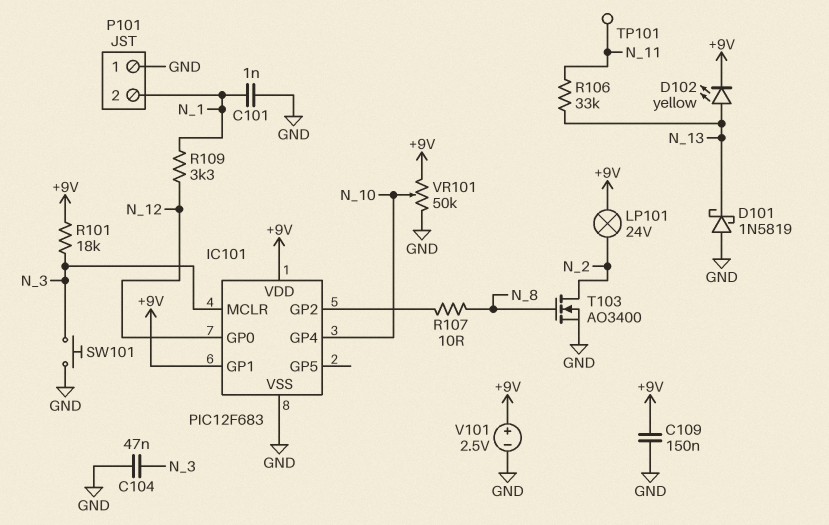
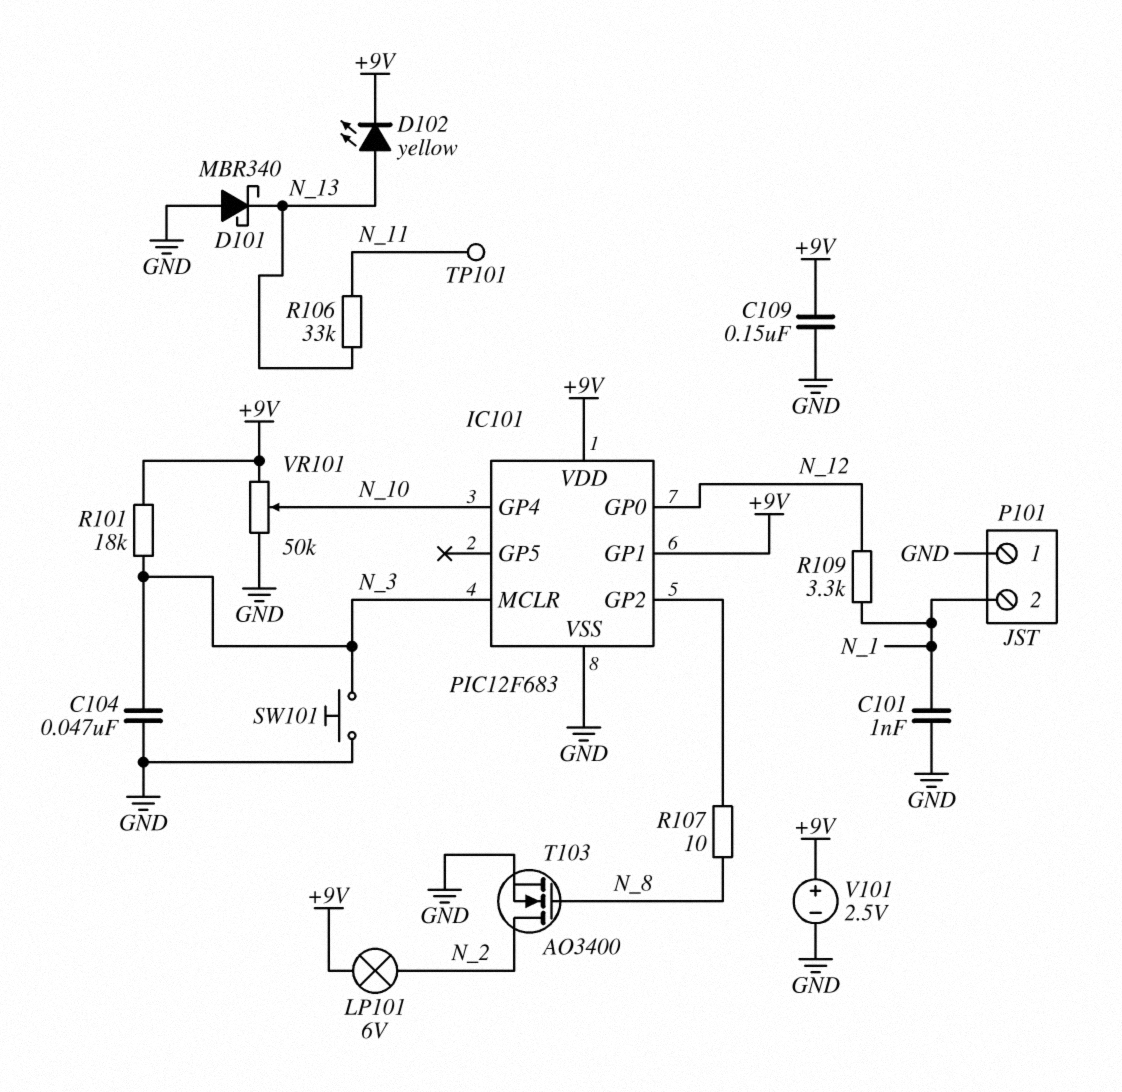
D101: schottky 1N5819 (A GND, K N_13) -> schottky MBR340 (A GND, K N_13)
LP101: lamp 24V (+9V, N_2) -> lamp 6V (+9V, N_2)

